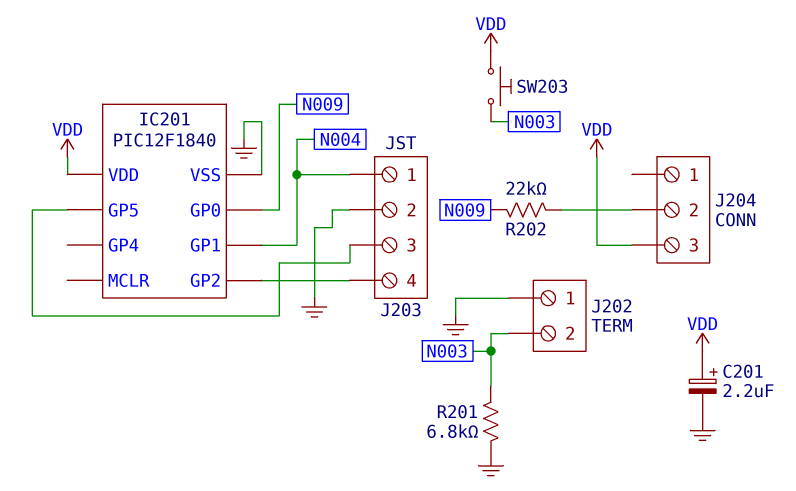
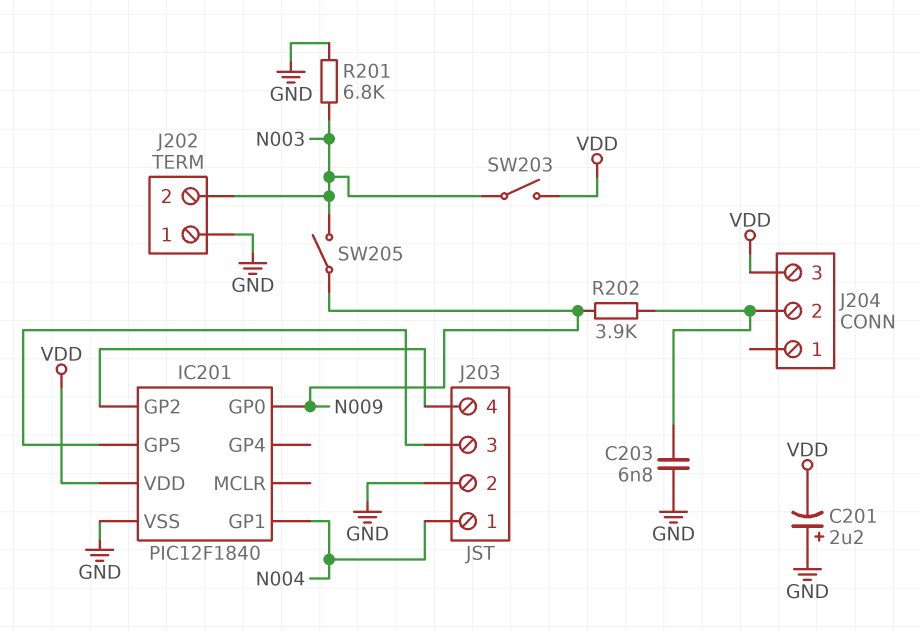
C201: 2.2uF (plus VDD, minus GND) -> 2.2uF (plus GND, minus VDD)
C203: none -> 6.8nF (GND, J204/2)
R202: 22k (J204/2, N009) -> 3.9k (J204/2, N009)
SW203: button (N003, VDD) -> switch (N003, VDD)
SW205: none -> switch (N003, N009)

